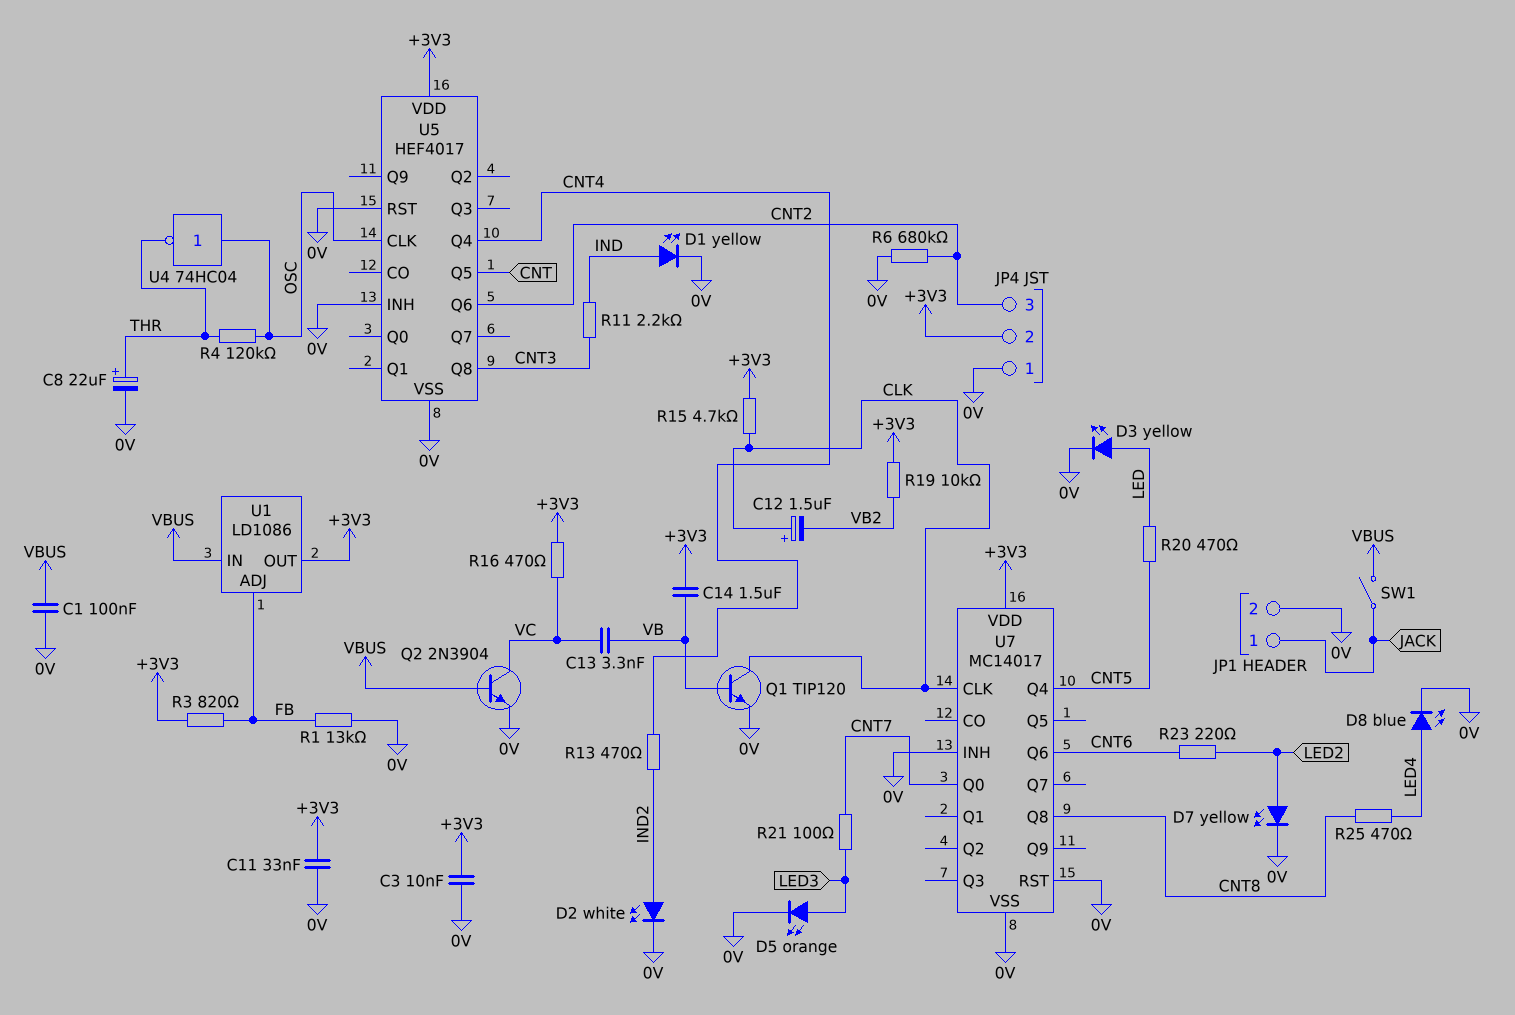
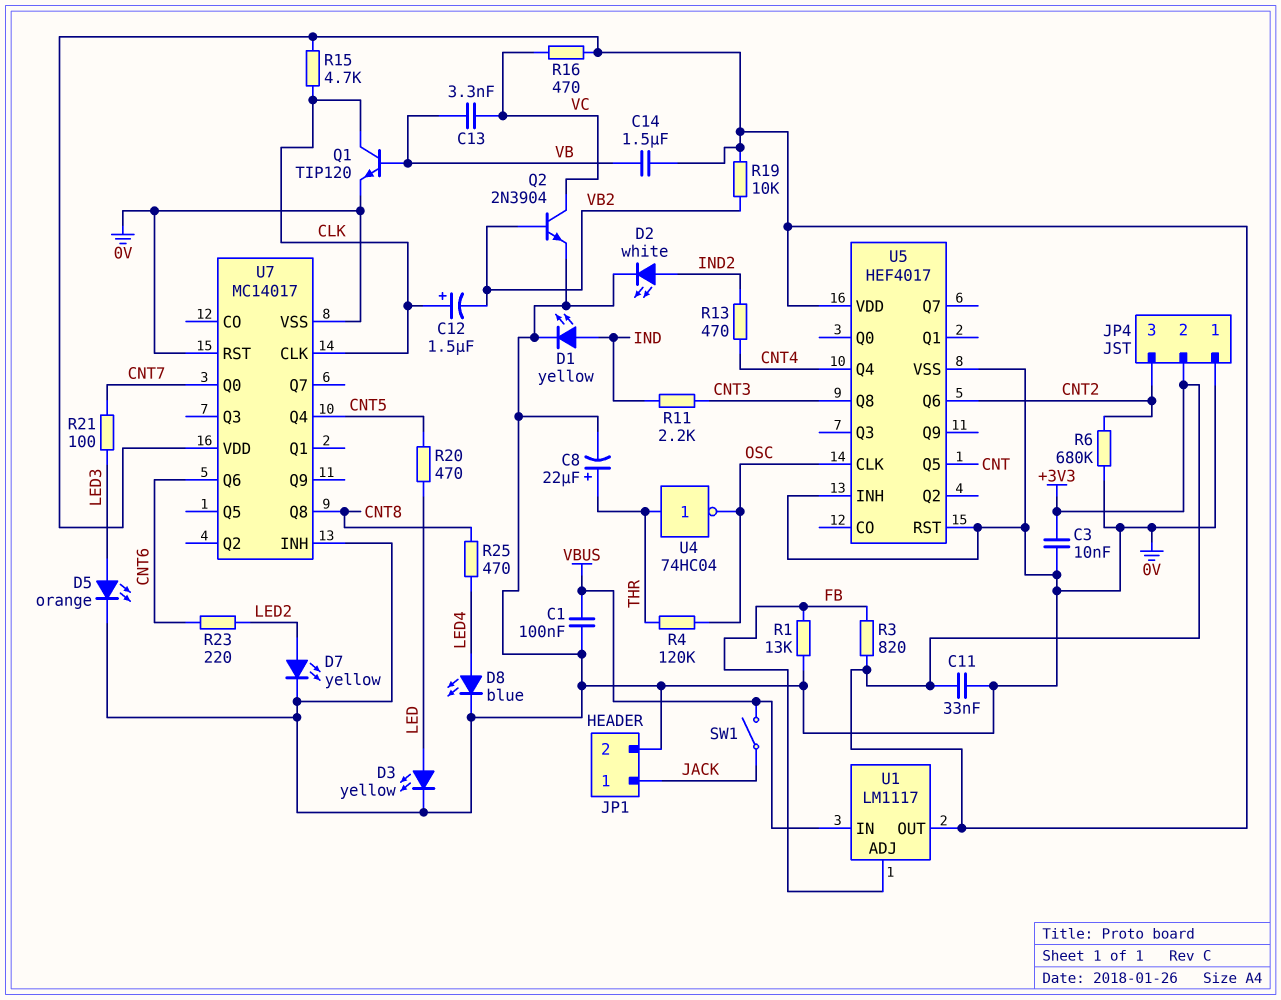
Q2: NPN 2N3904 (B VBUS, C VC, E 0V) -> NPN 2N3904 (B VB2, C VC, E 0V)
U1: LD1086 -> LM1117
U4: NOT 74HC04 (in OSC, out THR) -> NOT 74HC04 (in THR, out OSC)

